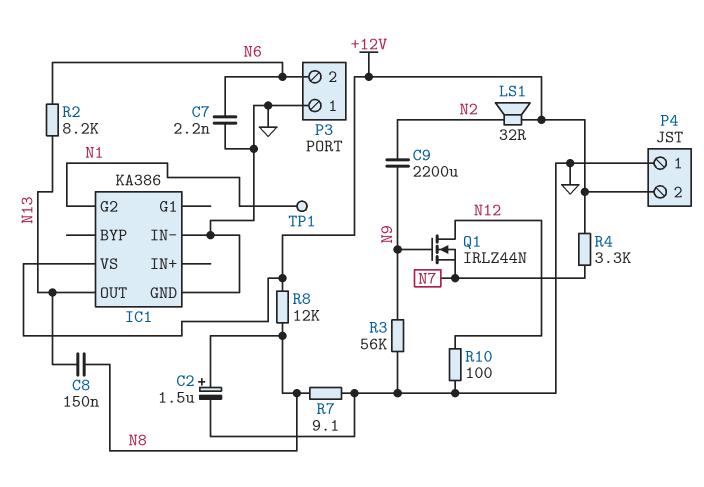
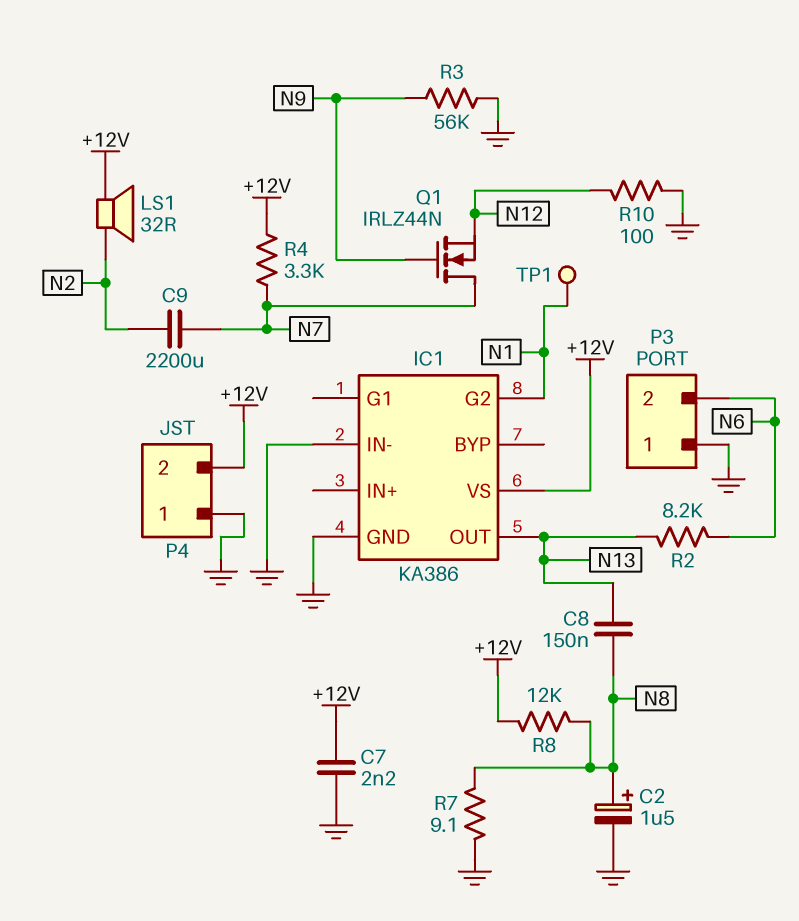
C7: 2.2nF (GND, N6) -> 2.2nF (+12V, GND)
C9: 2200uF (N2, N9) -> 2200uF (N2, N7)
Q1: NMOS IRLZ44N (G N9, D N12, S N7) -> NMOS IRLZ44N (G N9, D N7, S N12)

